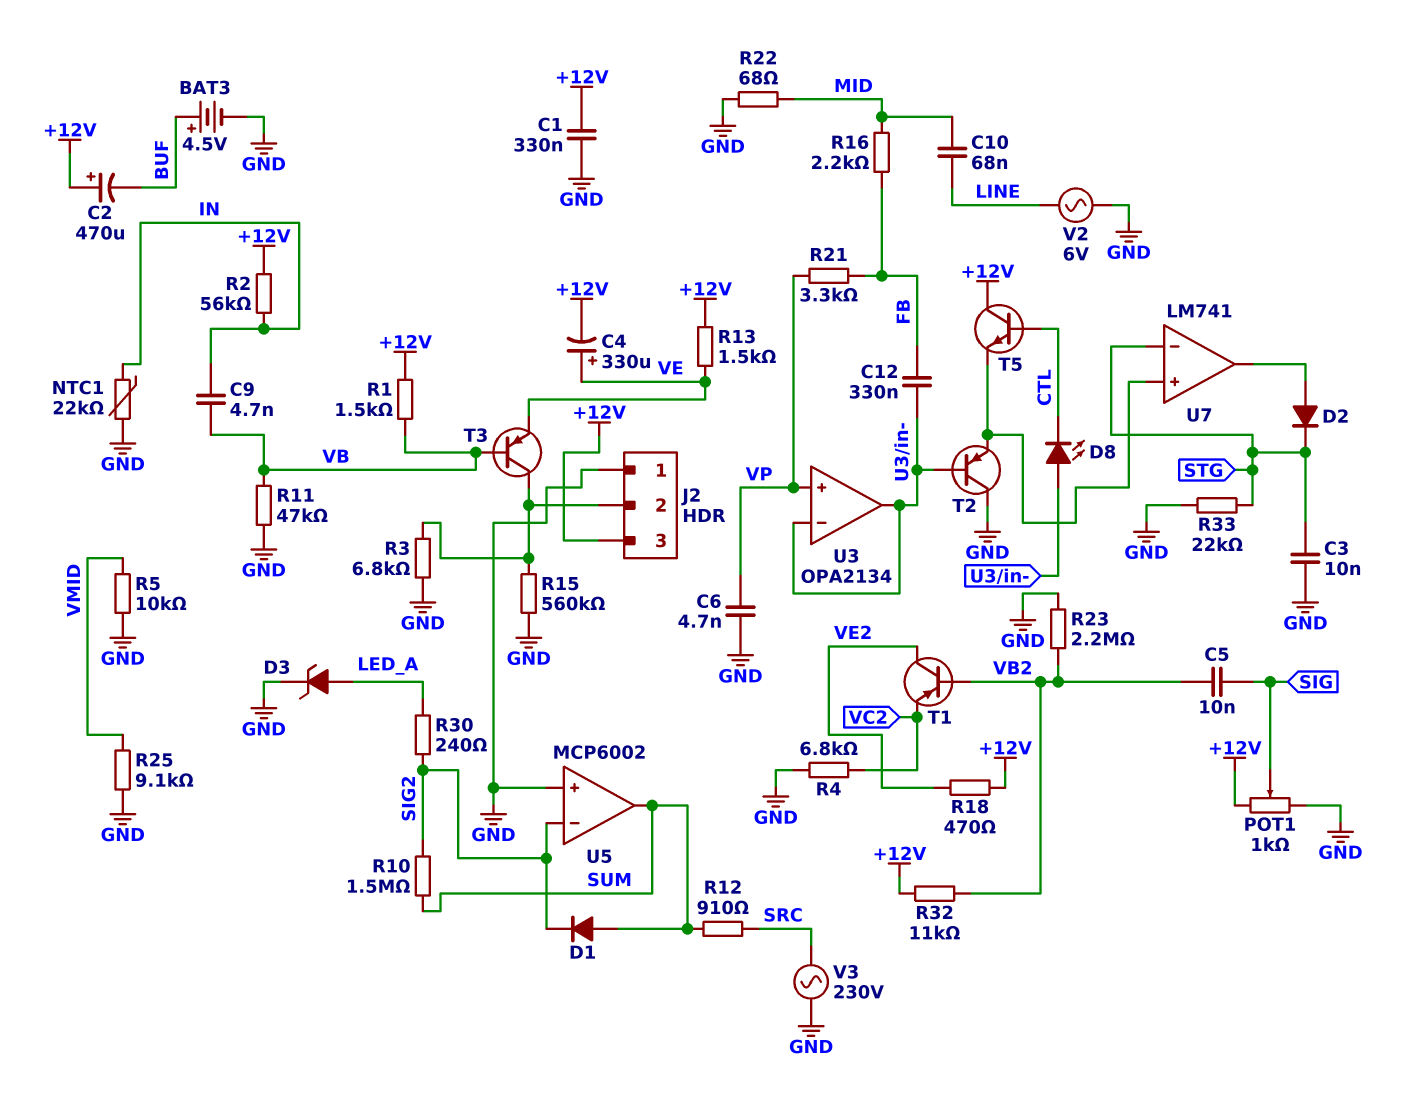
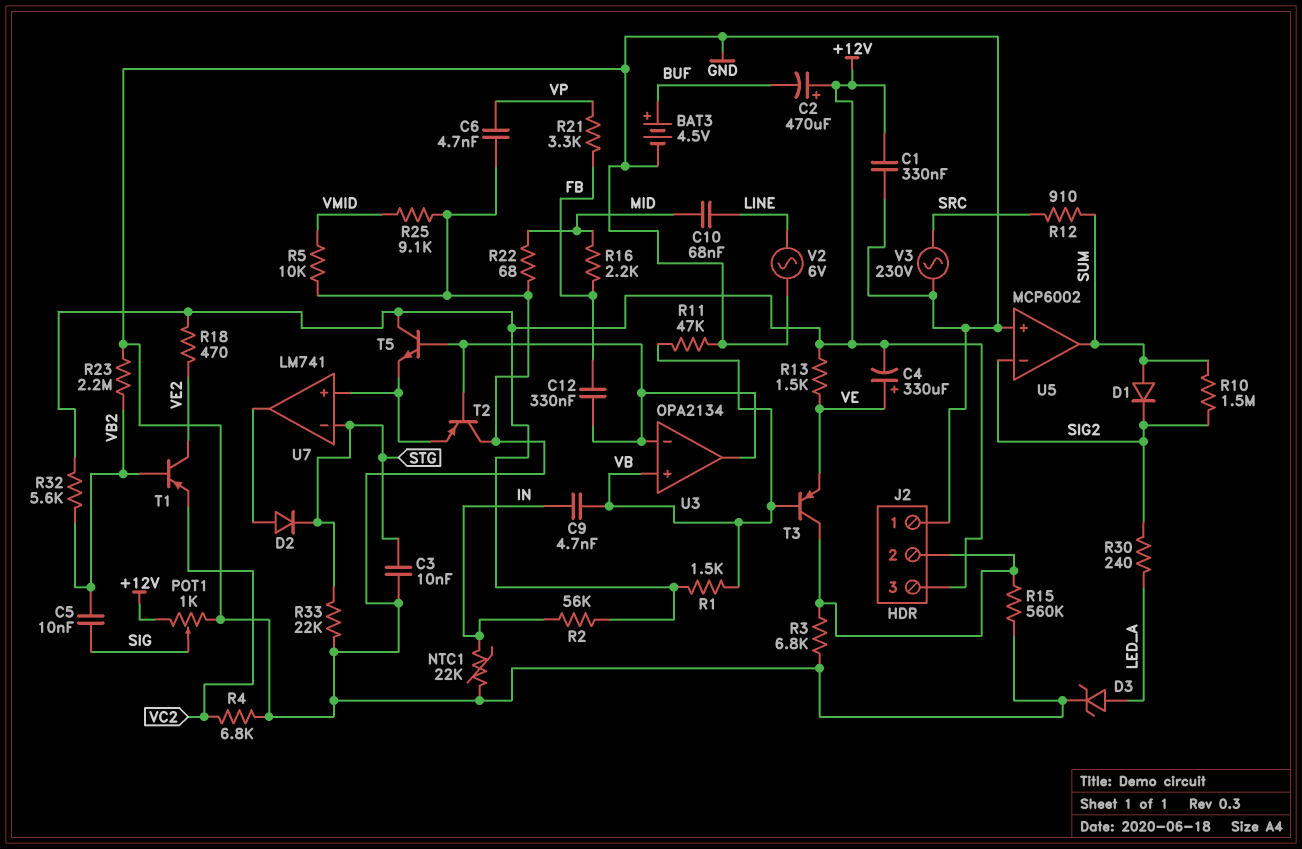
D8: LED (A U3/in-, K CTL) -> none
R32: 11k (+12V, VB2) -> 5.6k (+12V, VB2)
T5: NPN (B CTL, C +12V, E U7/in+) -> NPN (B U3/in-, C +12V, E U7/in+)
U3 pin in+: VP -> VB

